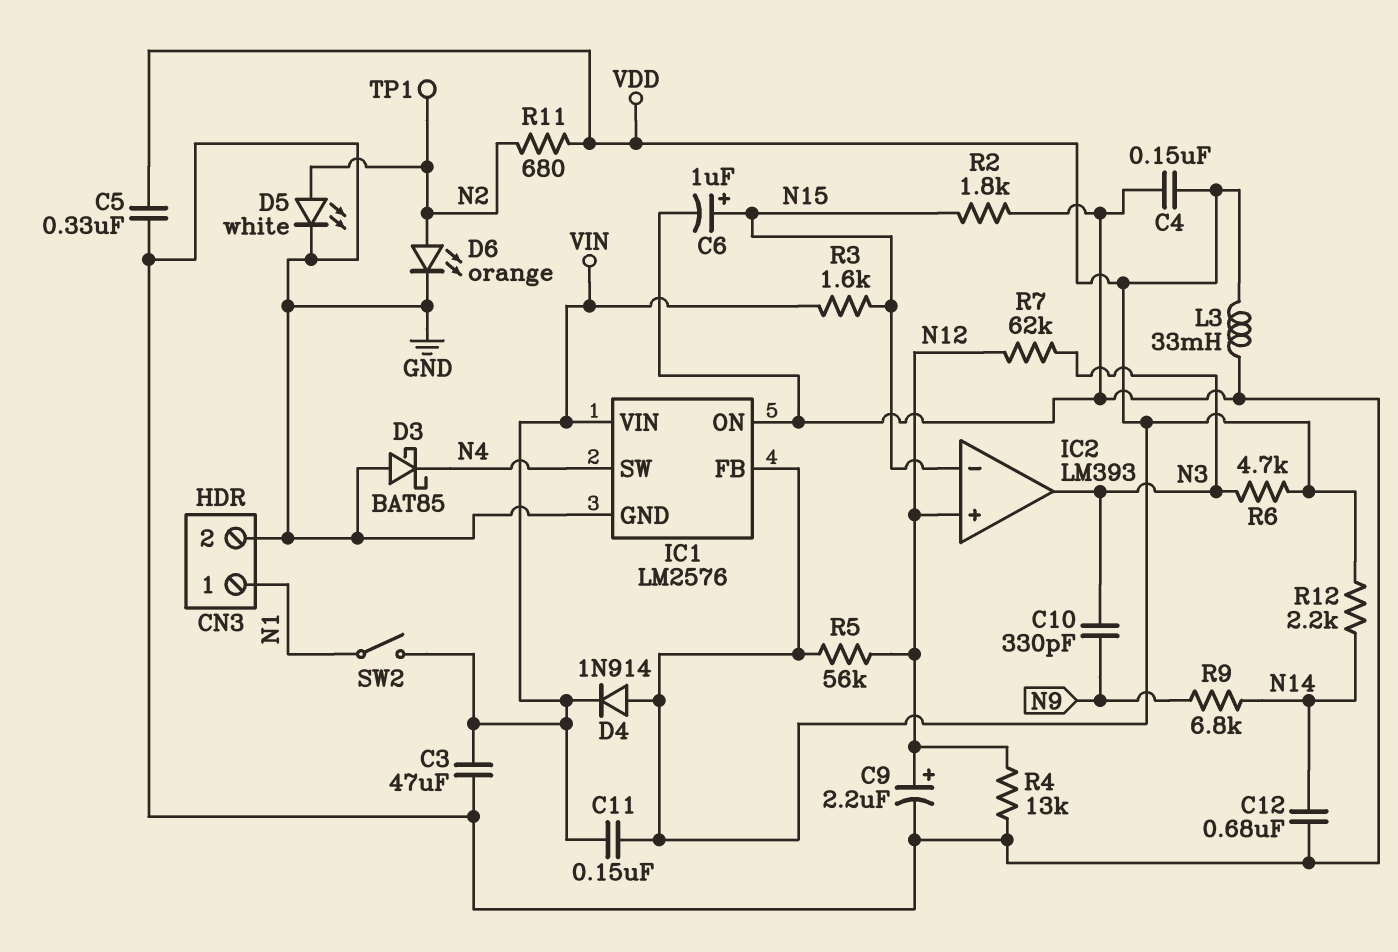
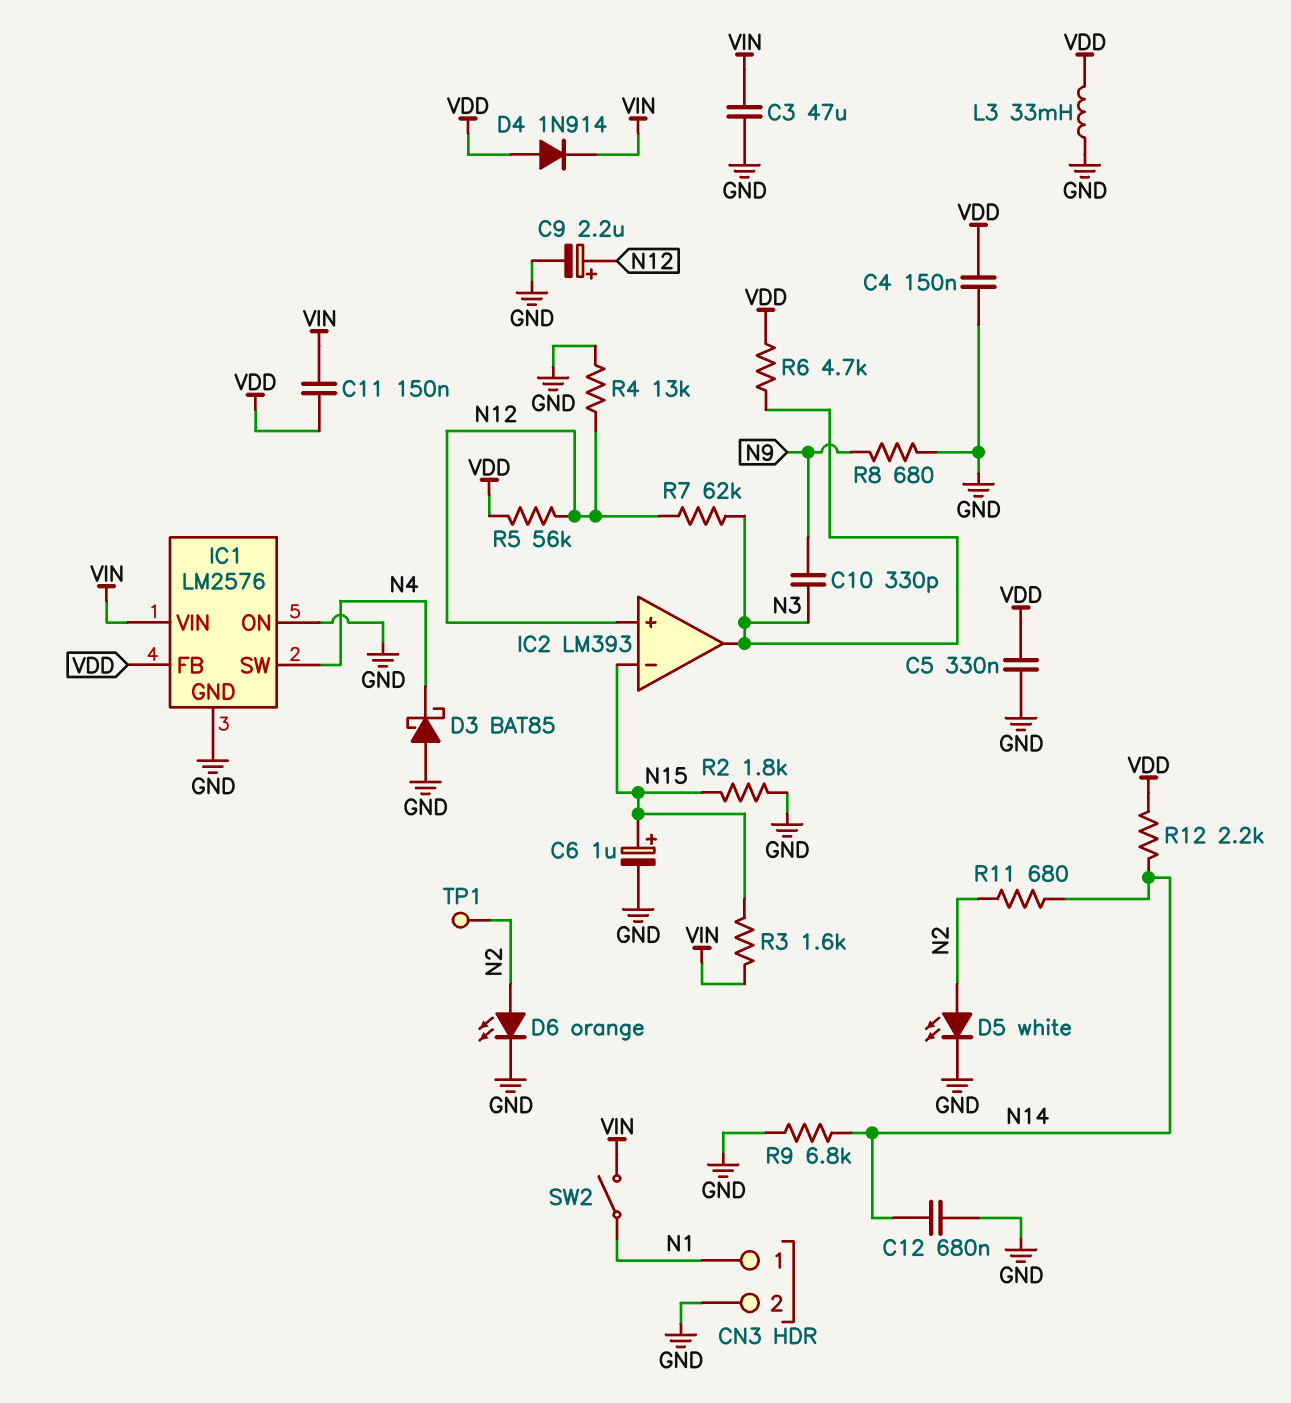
R8: none -> 680 (GND, N9)
R9: 6.8k (N9, N14) -> 6.8k (GND, N14)
R11: 680 (N2, VDD) -> 680 (N2, N14)

